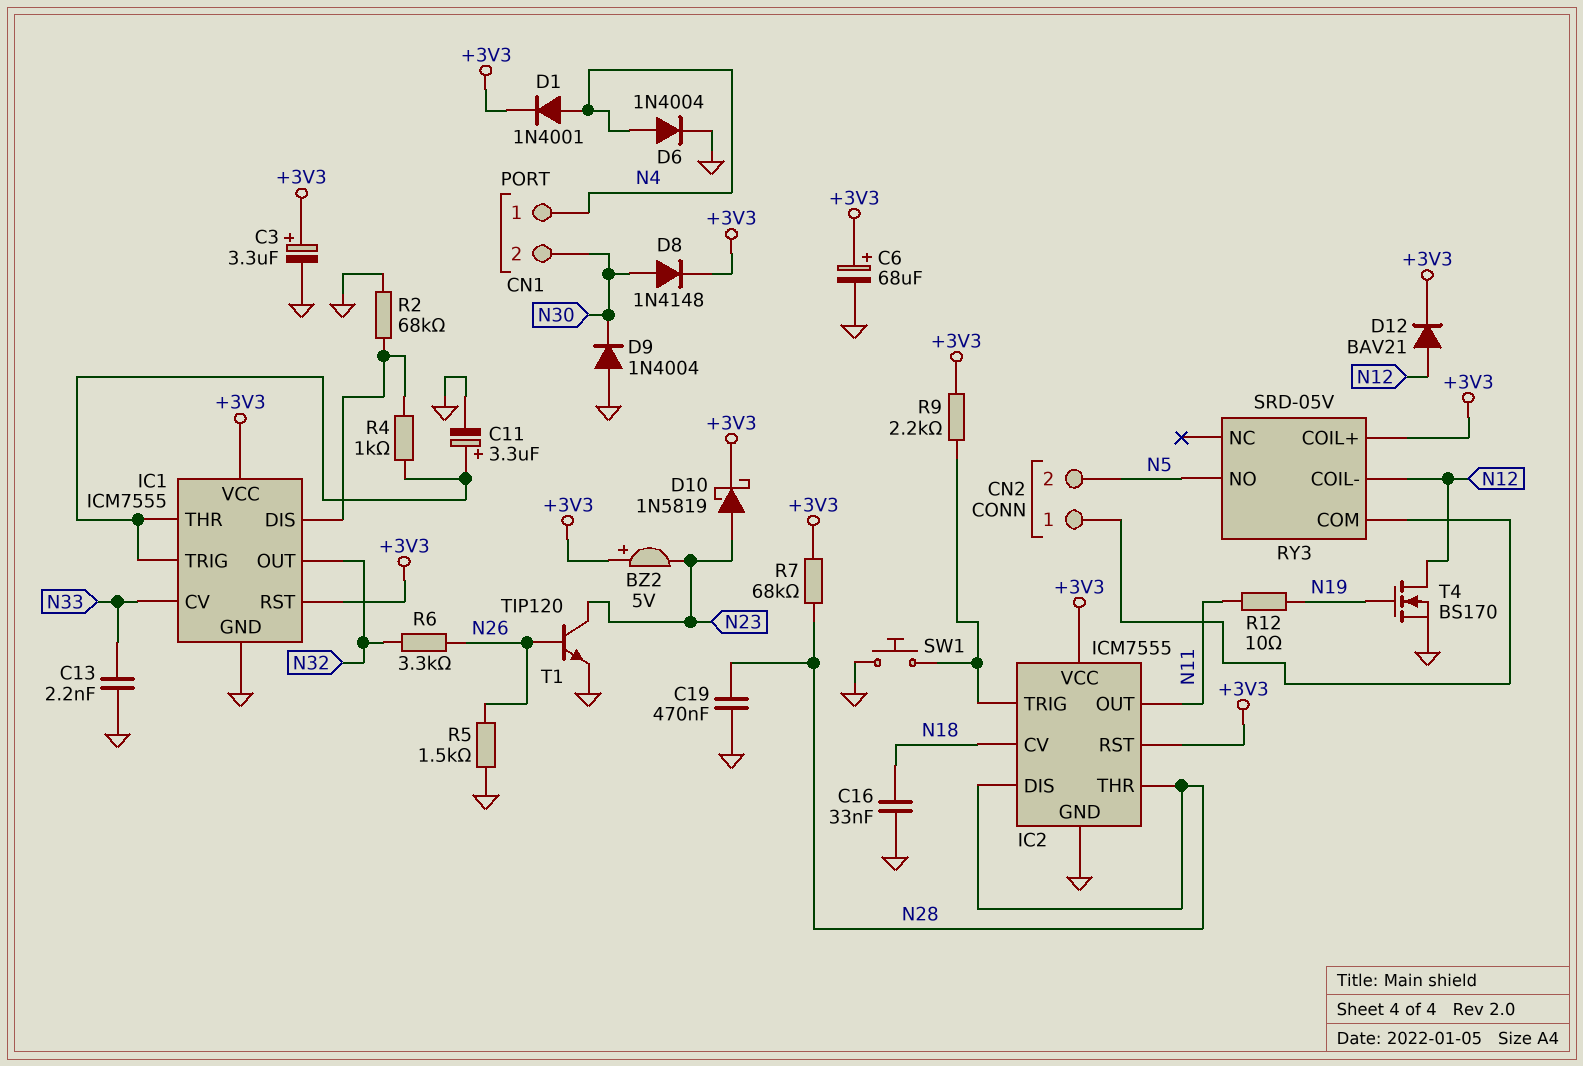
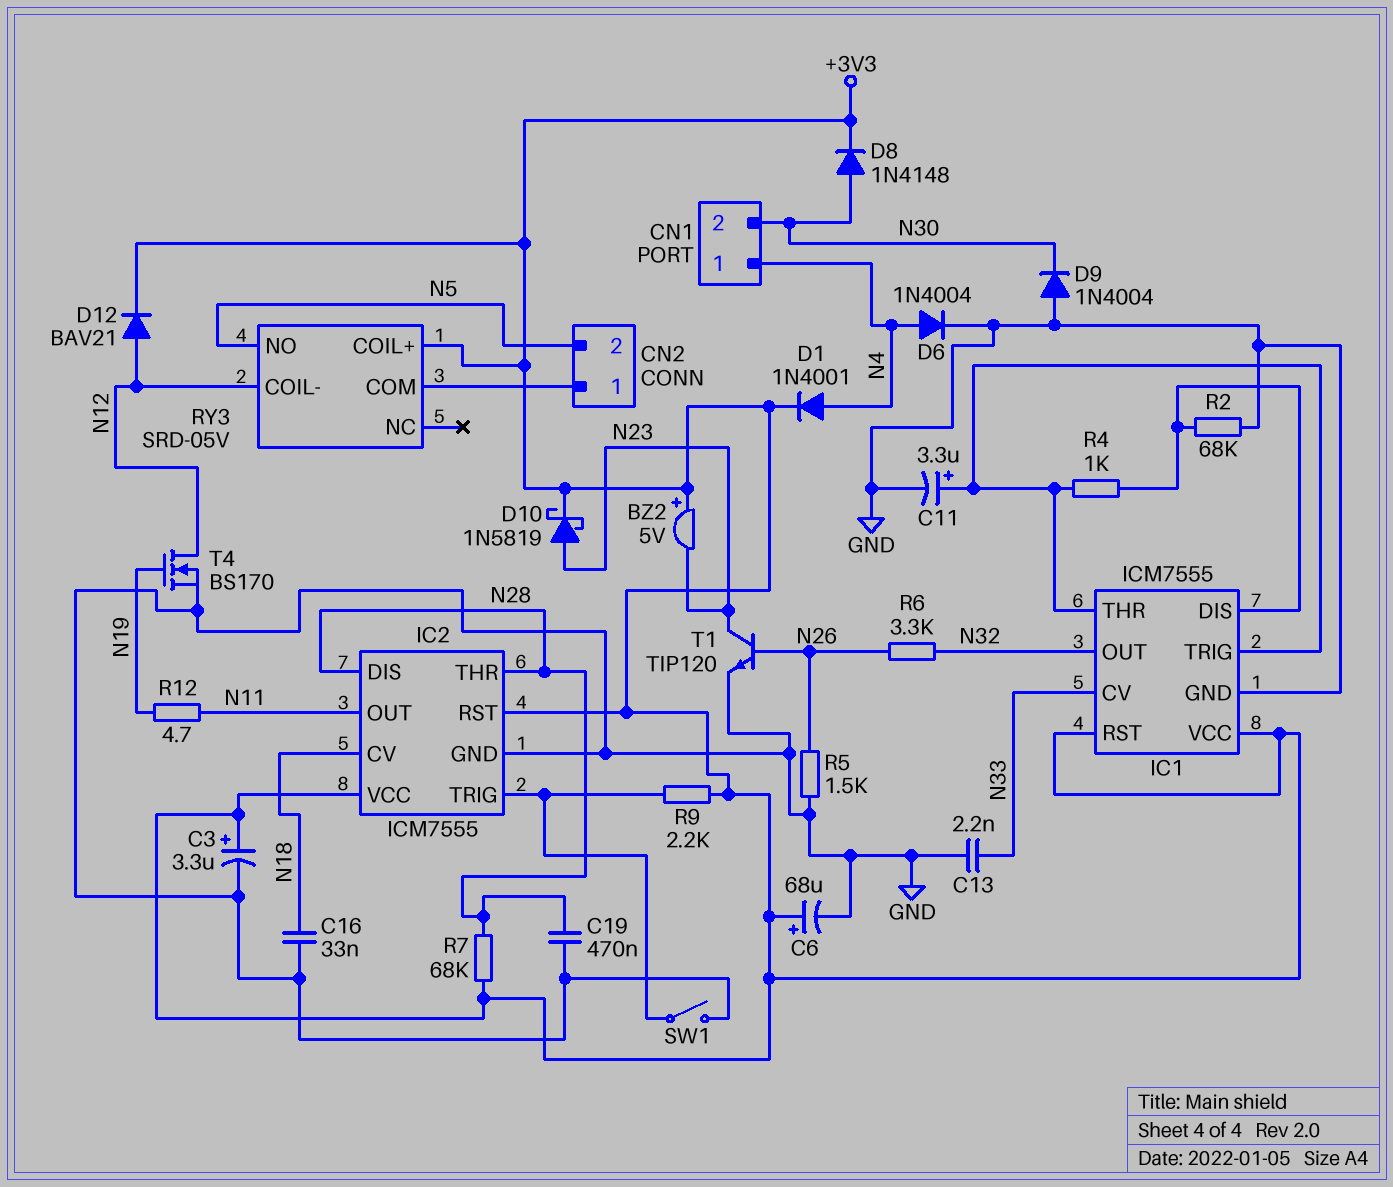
R12: 10 (N11, N19) -> 4.7 (N11, N19)
SW1: button (GND, IC2/TRIG) -> switch (GND, IC2/TRIG)

